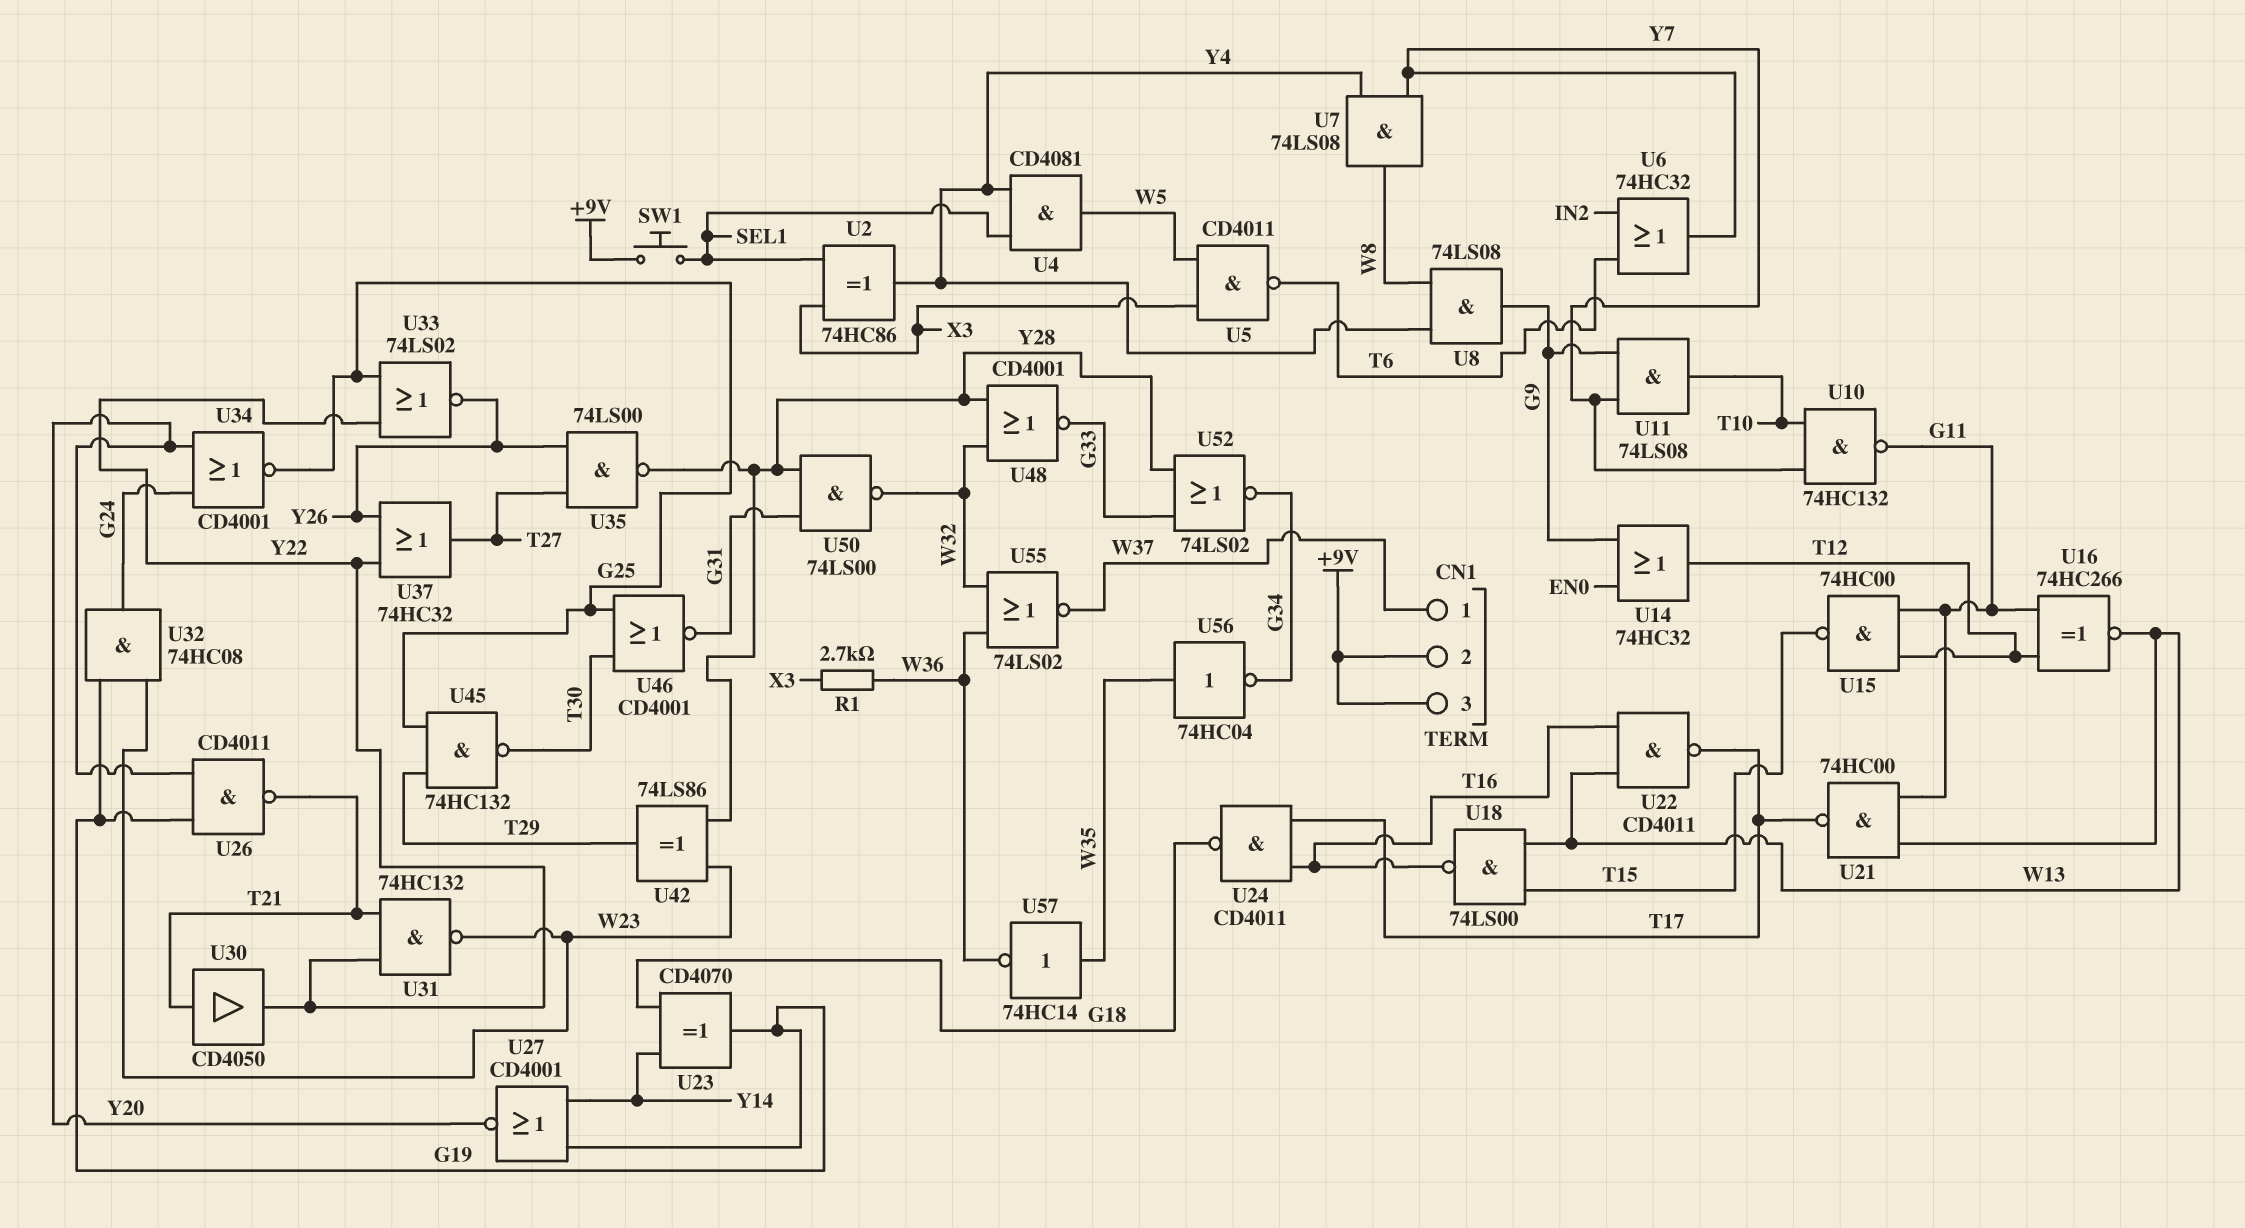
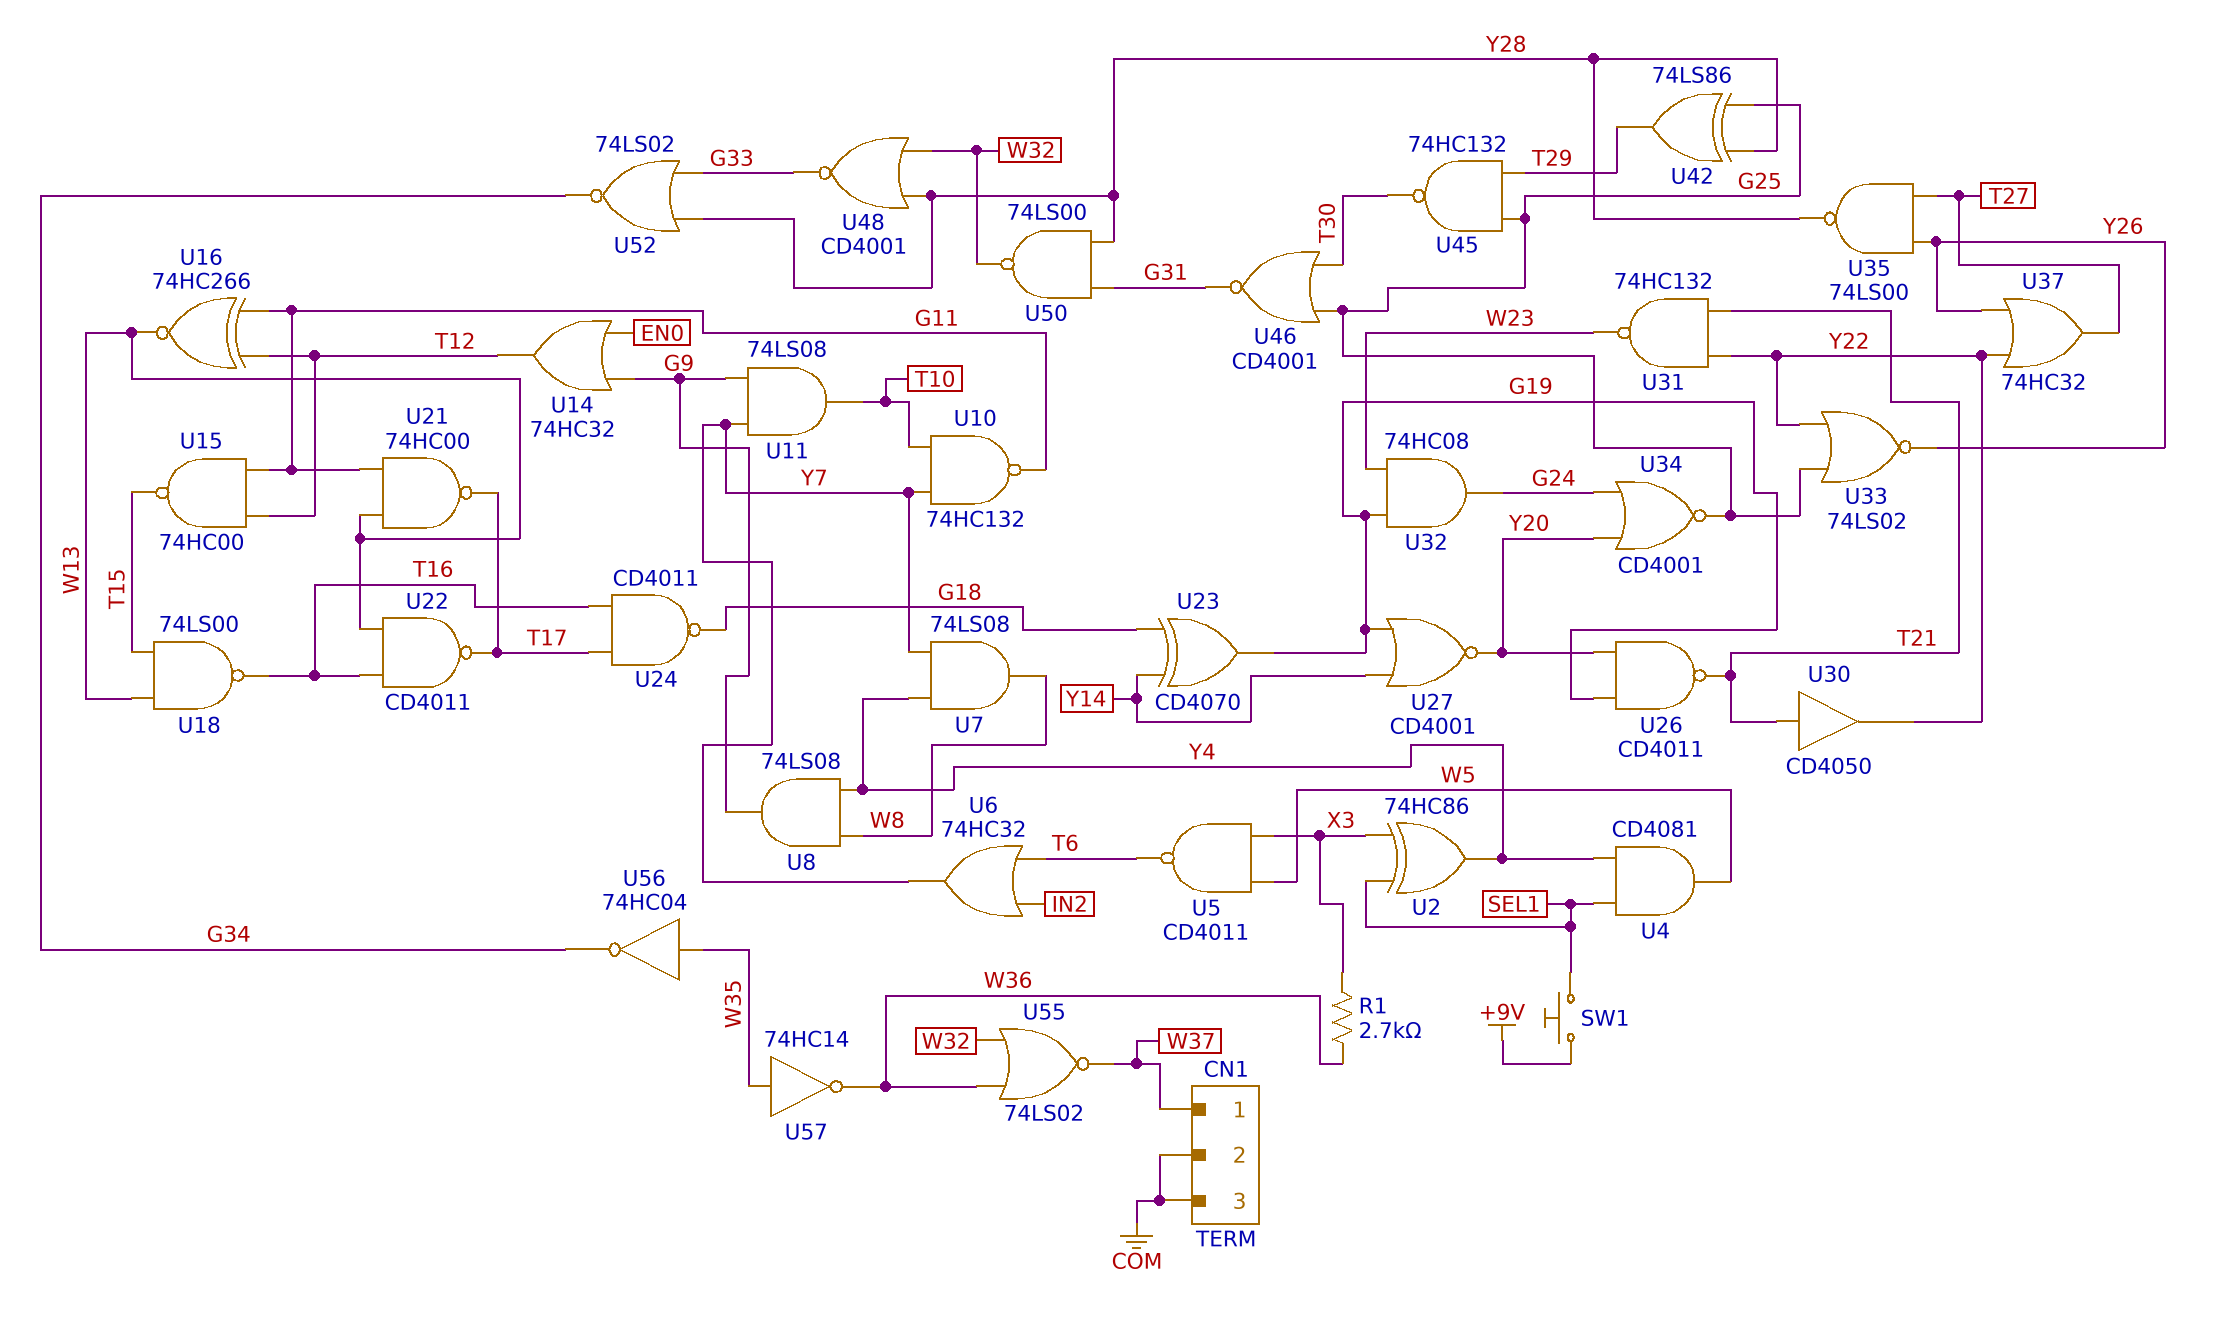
CN1 pin 2: +9V -> COM
CN1 pin 3: +9V -> COM
U42: XOR 74LS86 (in W23, in Y28, out T29) -> XOR 74LS86 (in G25, in Y28, out T29)

